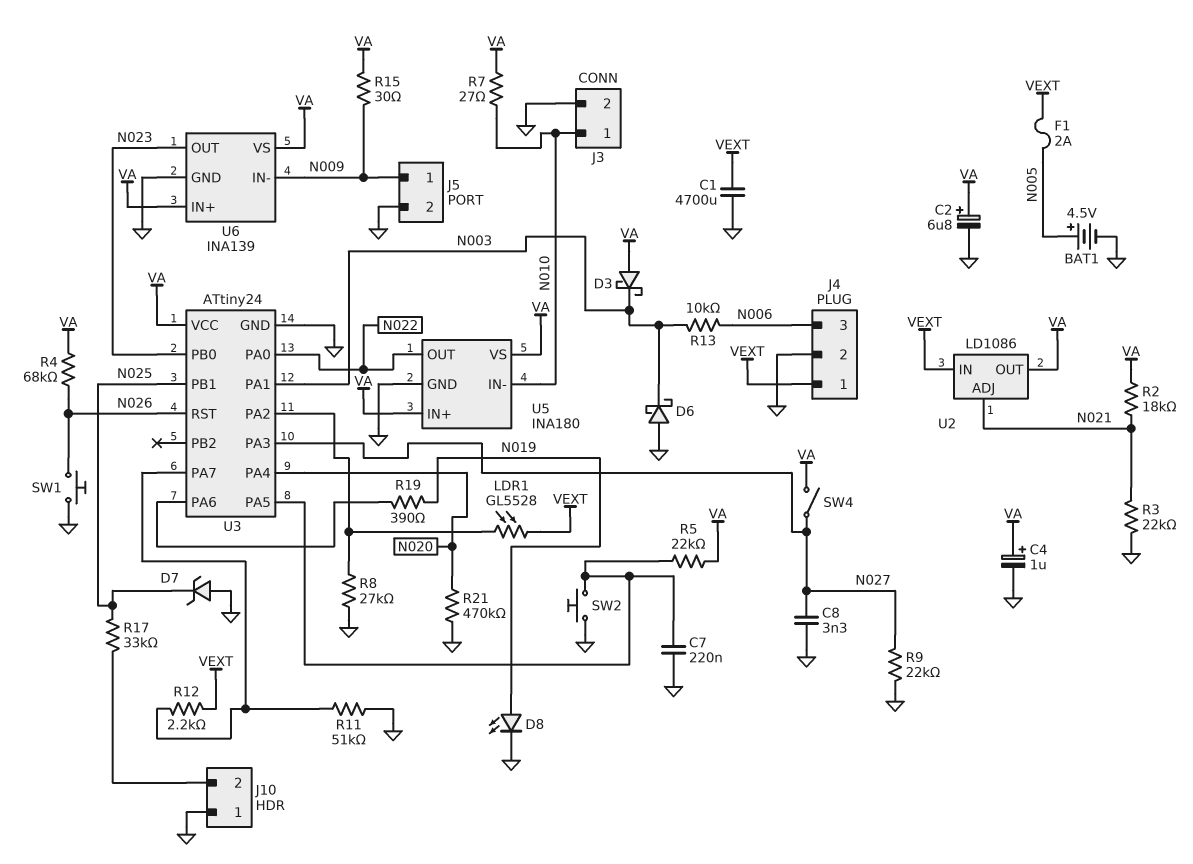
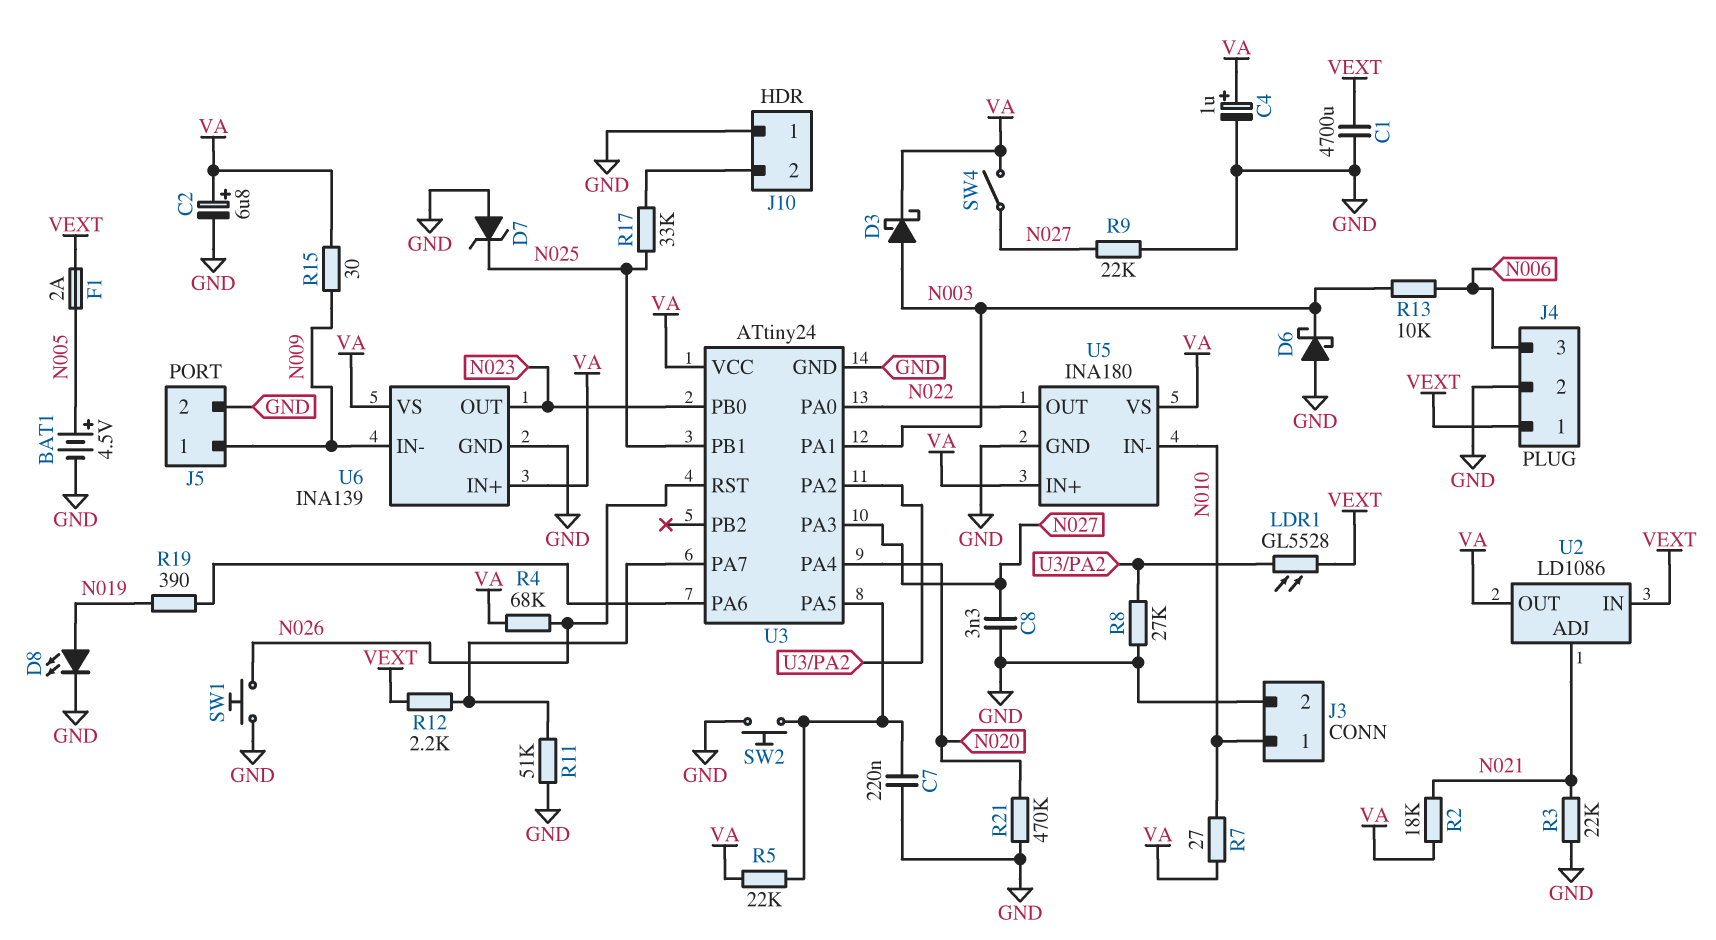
D3: schottky (A VA, K N003) -> schottky (A N003, K VA)

